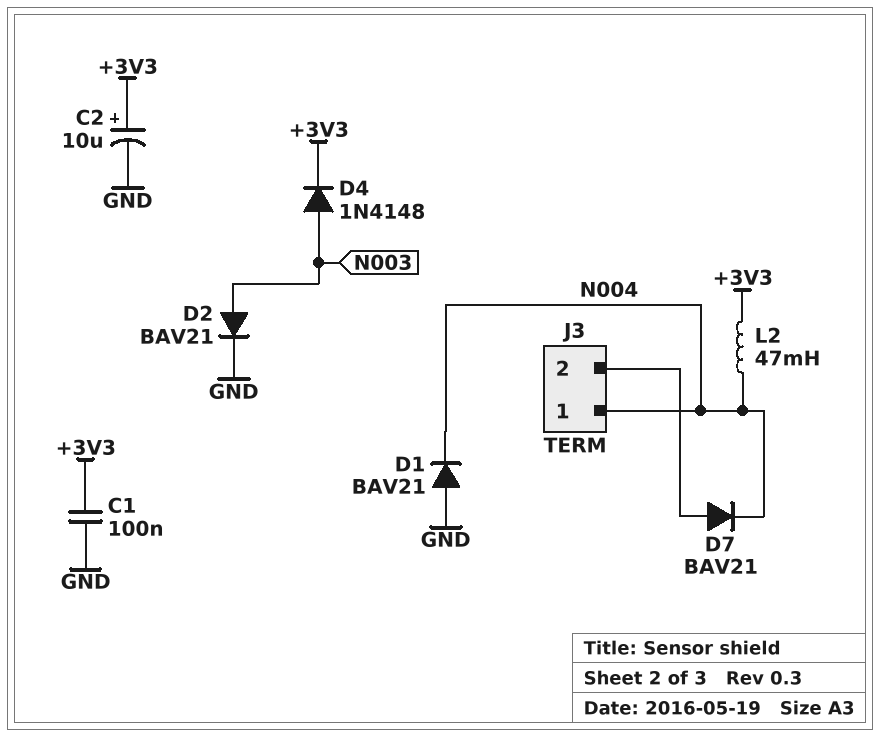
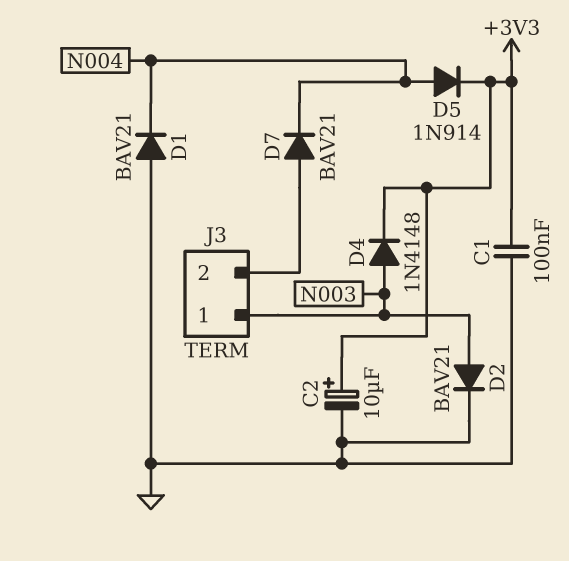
D5: none -> diode 1N914 (A N004, K +3V3)
J3 pin 1: N004 -> N003
L2: 47mH (+3V3, N004) -> none

